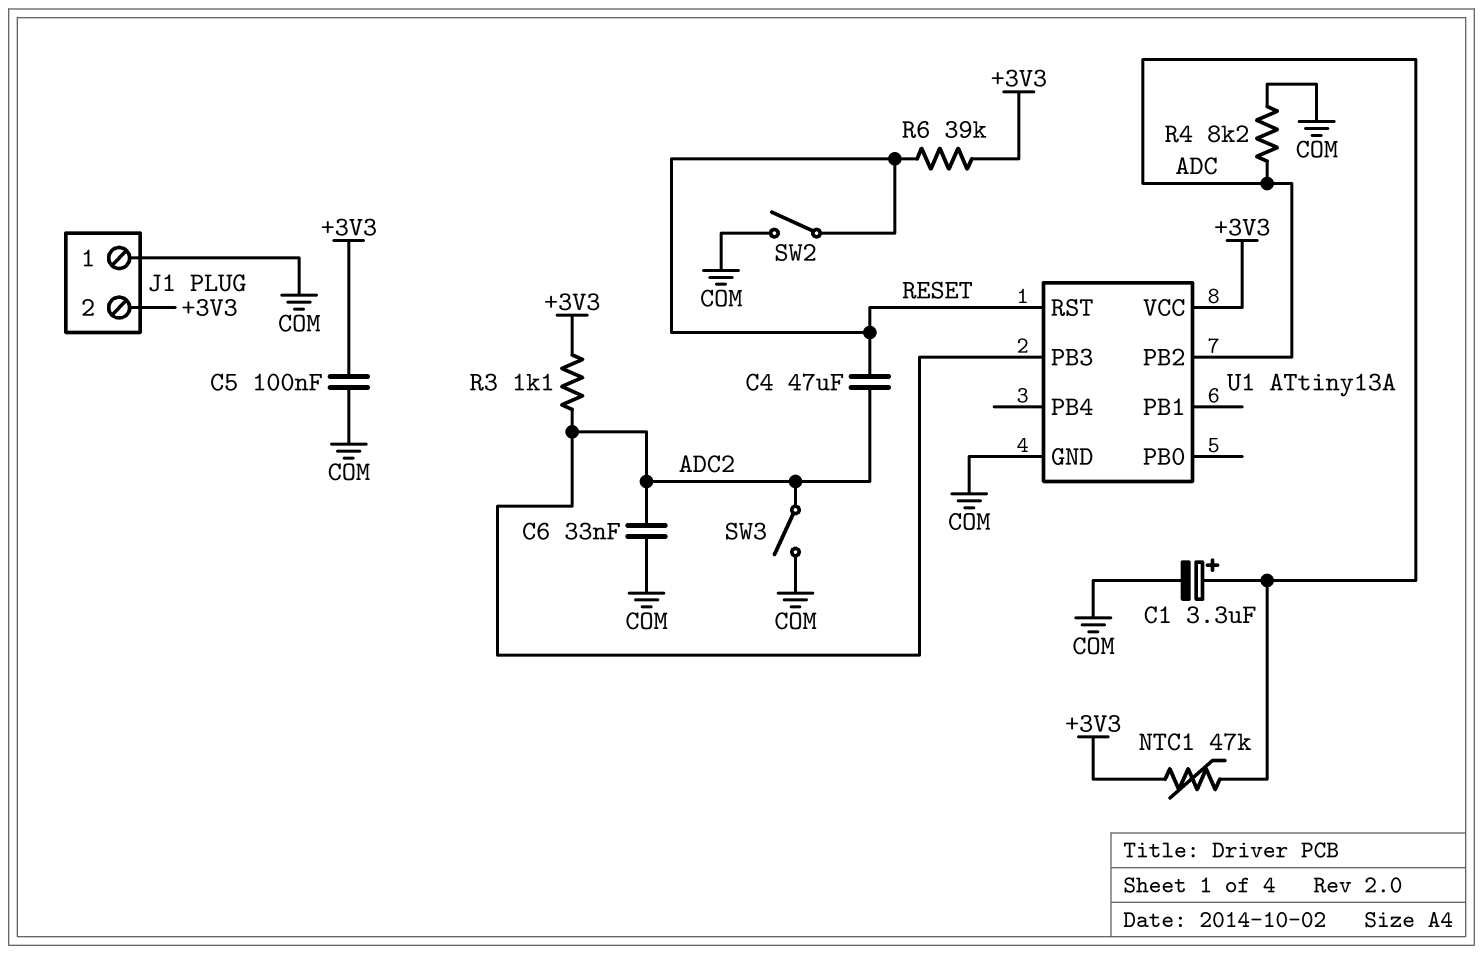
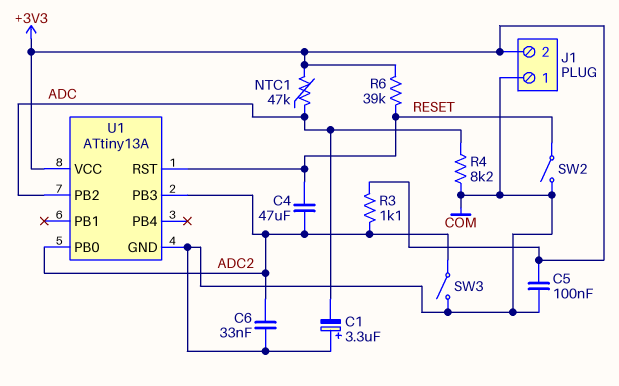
C1: 3.3uF (plus ADC, minus COM) -> 3.3uF (plus COM, minus ADC)
U1 pin PB0: none -> ADC2

